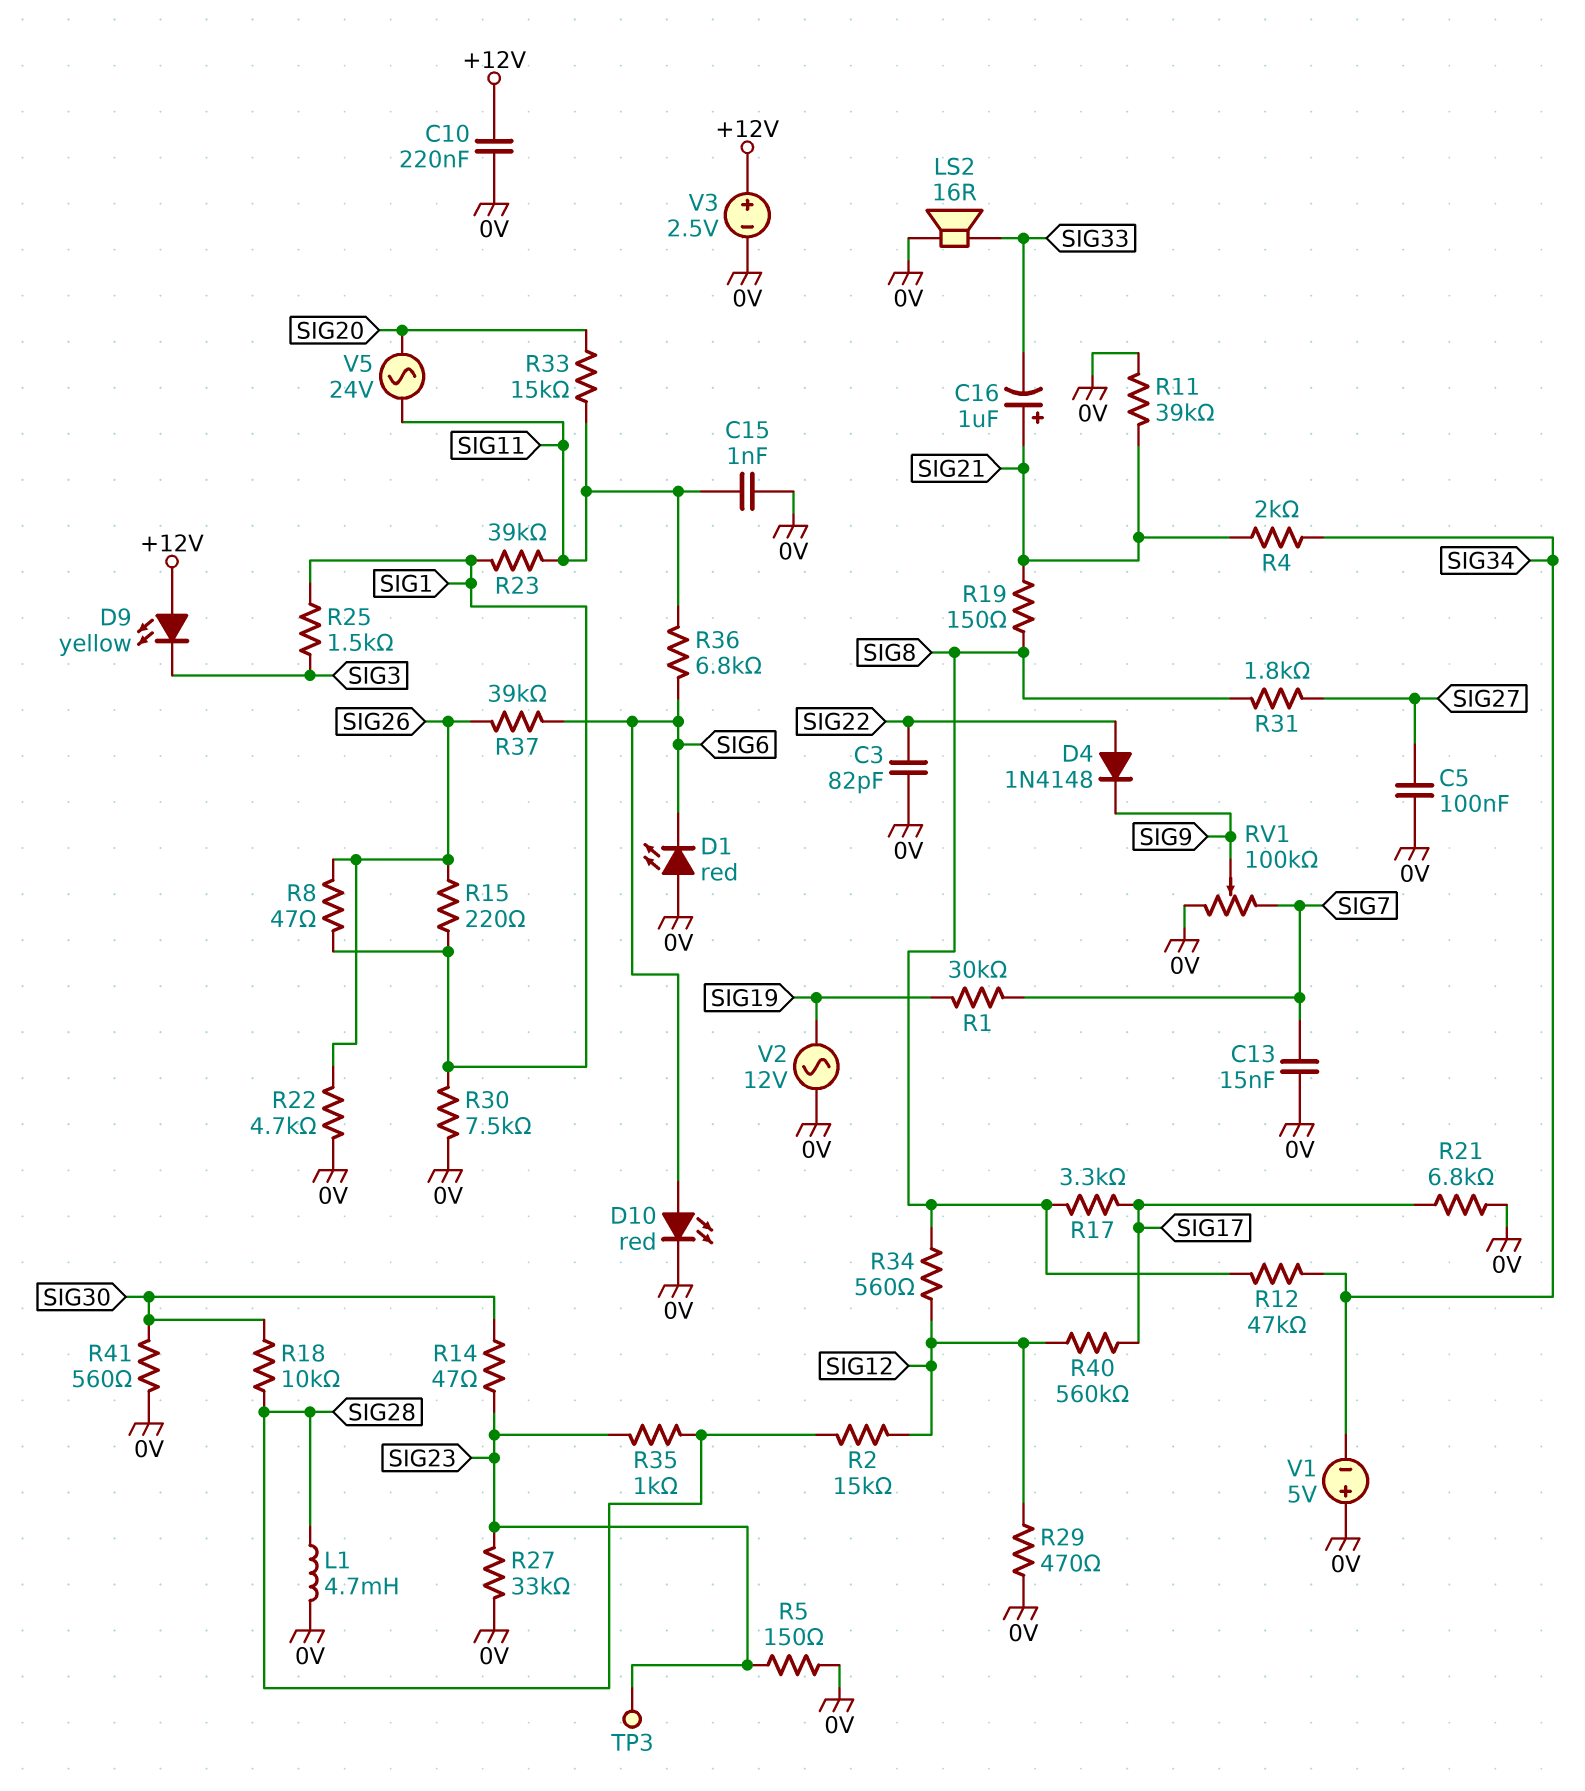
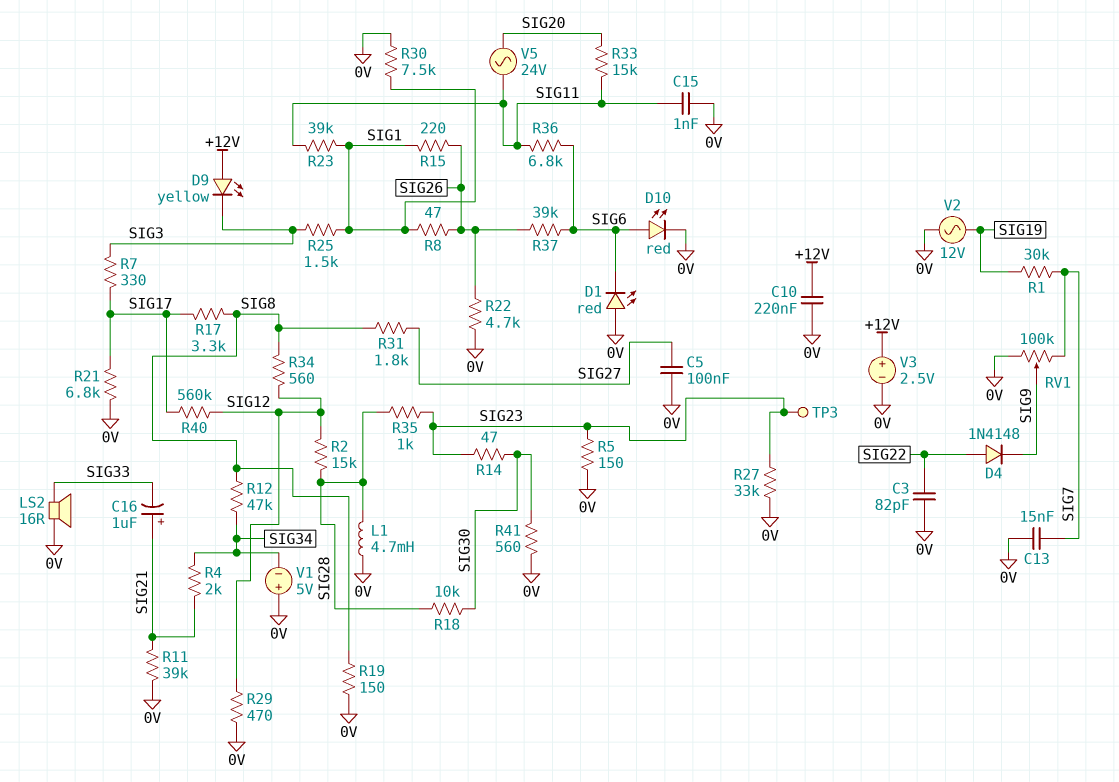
R7: none -> 330 (SIG3, SIG17)
R19: 150 (SIG8, SIG21) -> 150 (0V, SIG8)

